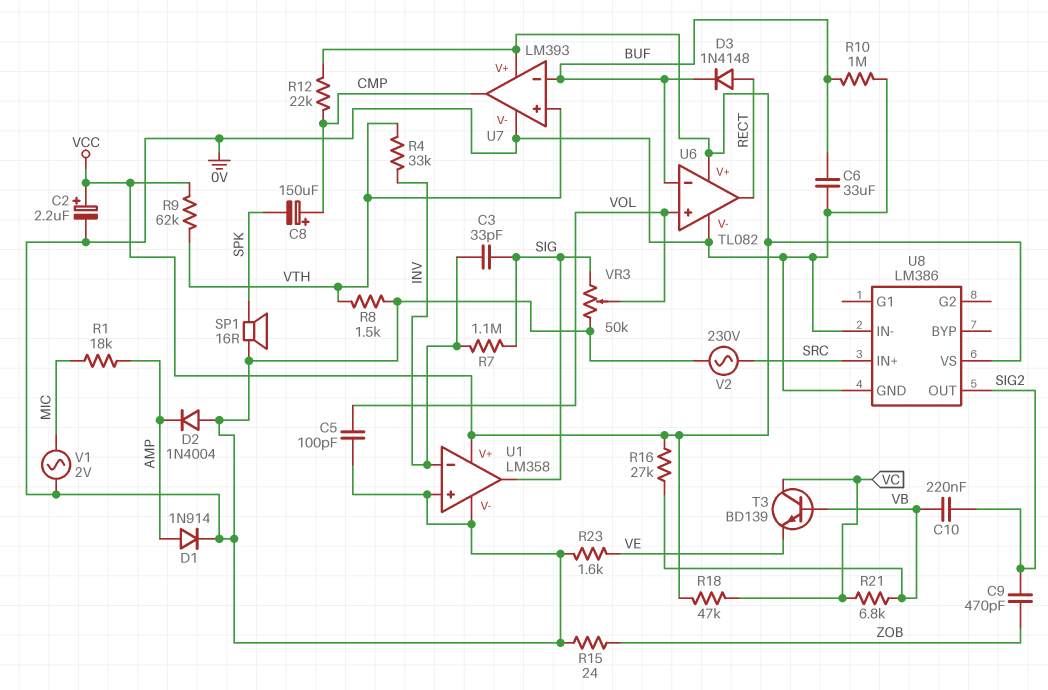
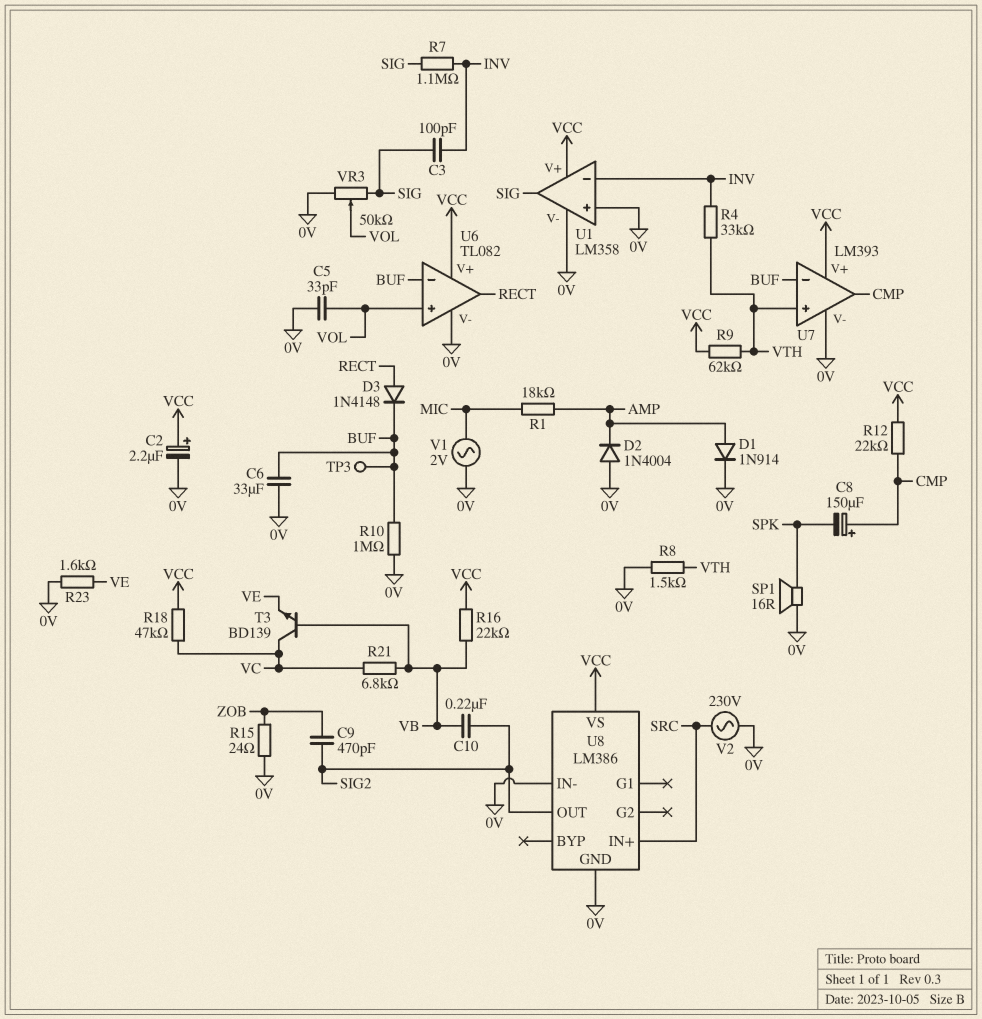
C3: 33pF (INV, SIG) -> 100pF (INV, SIG)
C5: 100pF (0V, VOL) -> 33pF (0V, VOL)
R16: 27k (VB, VCC) -> 22k (VB, VCC)
TP3: none -> test point (BUF)

